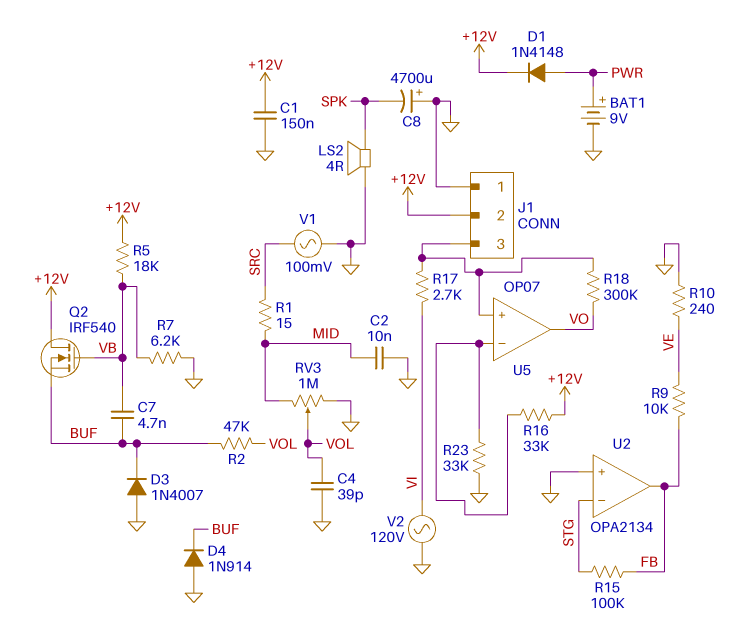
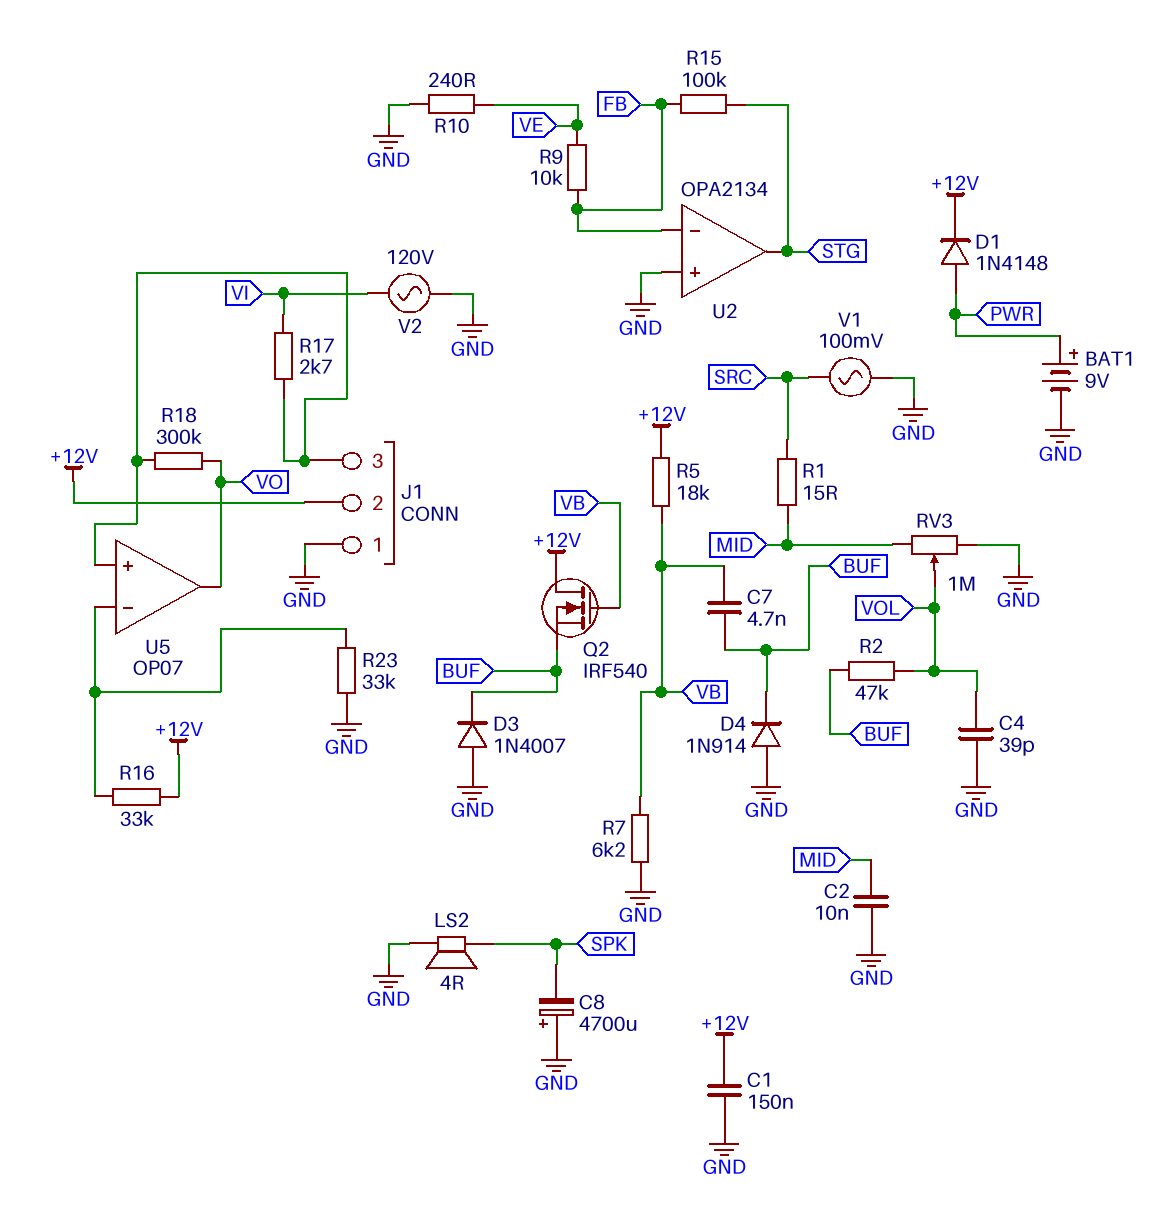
U2 pin in-: STG -> FB
U2 pin out: FB -> STG

